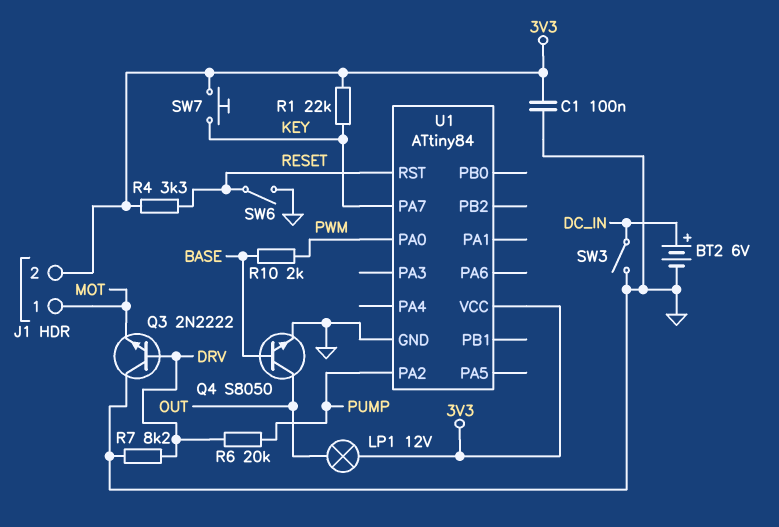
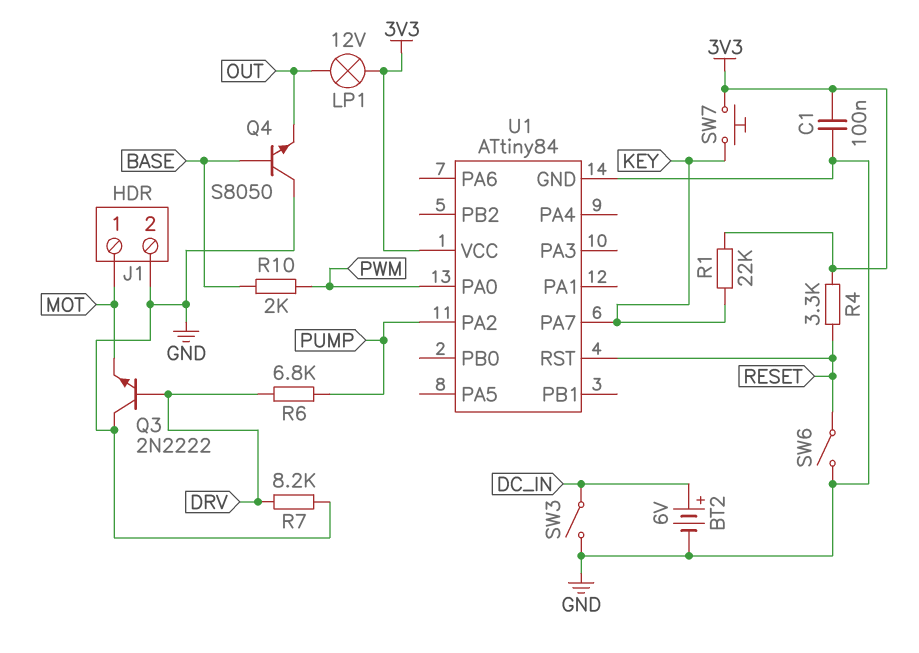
J1 pin 2: 3V3 -> GND
Q4: NPN S8050 (B BASE, C OUT, E GND) -> NPN S8050 (B BASE, C GND, E OUT)
R6: 20k (DRV, PUMP) -> 6.8k (DRV, PUMP)

